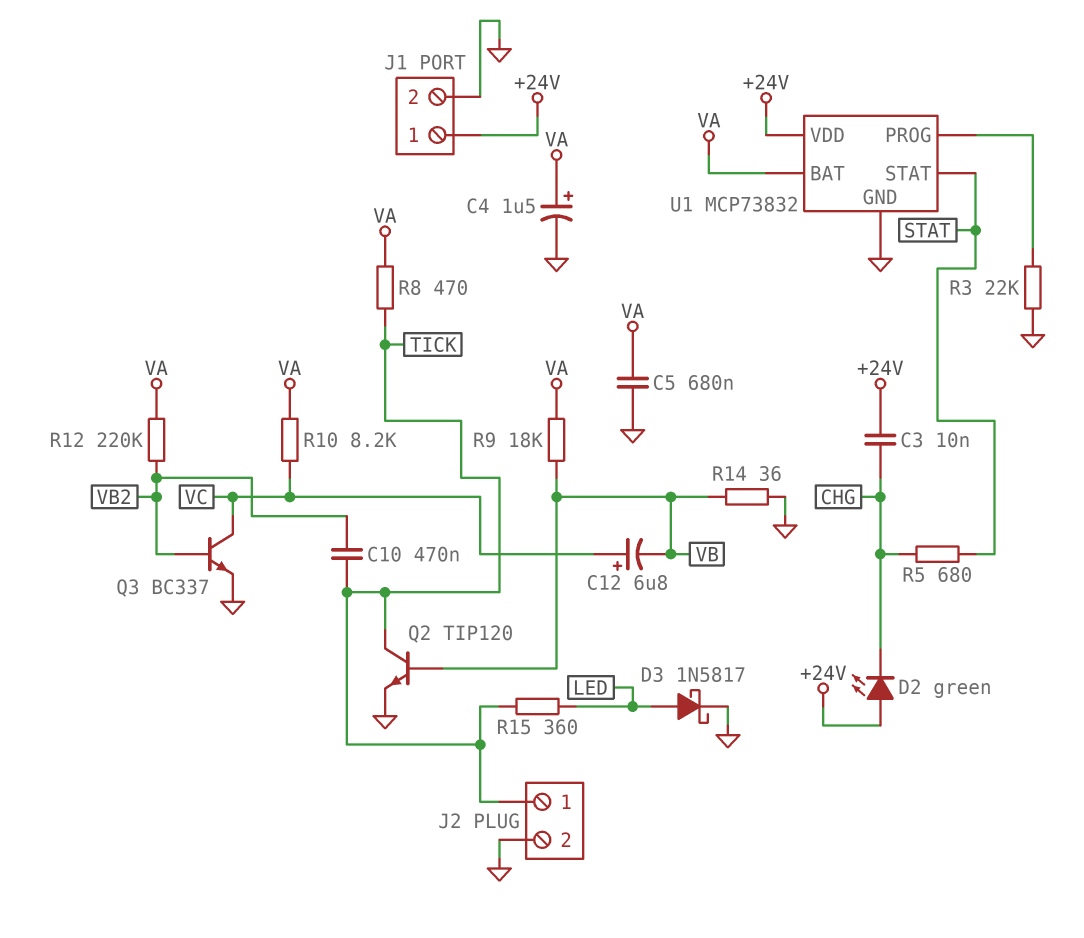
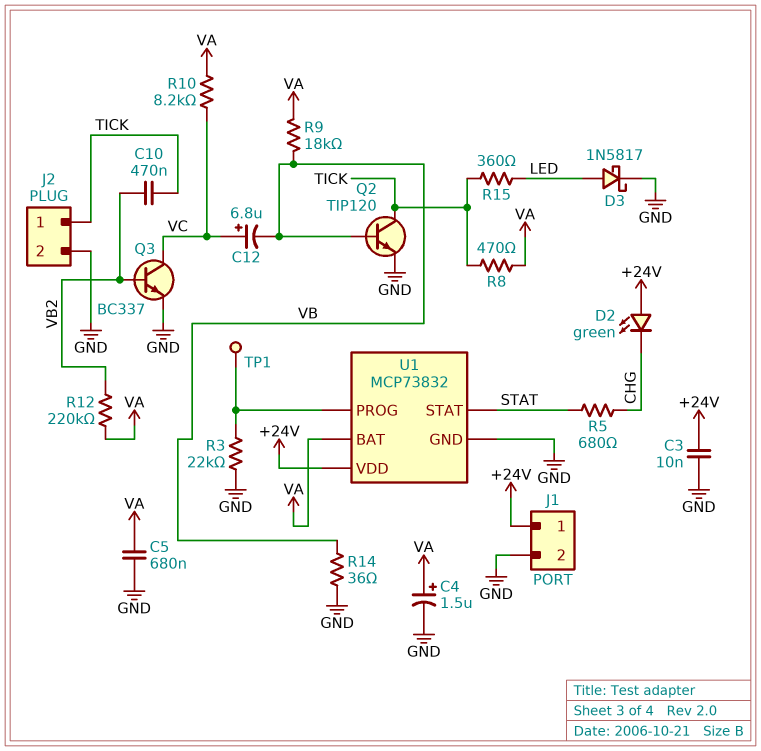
C3: 10nF (+24V, CHG) -> 10nF (+24V, GND)
TP1: none -> test point (U1/PROG)

